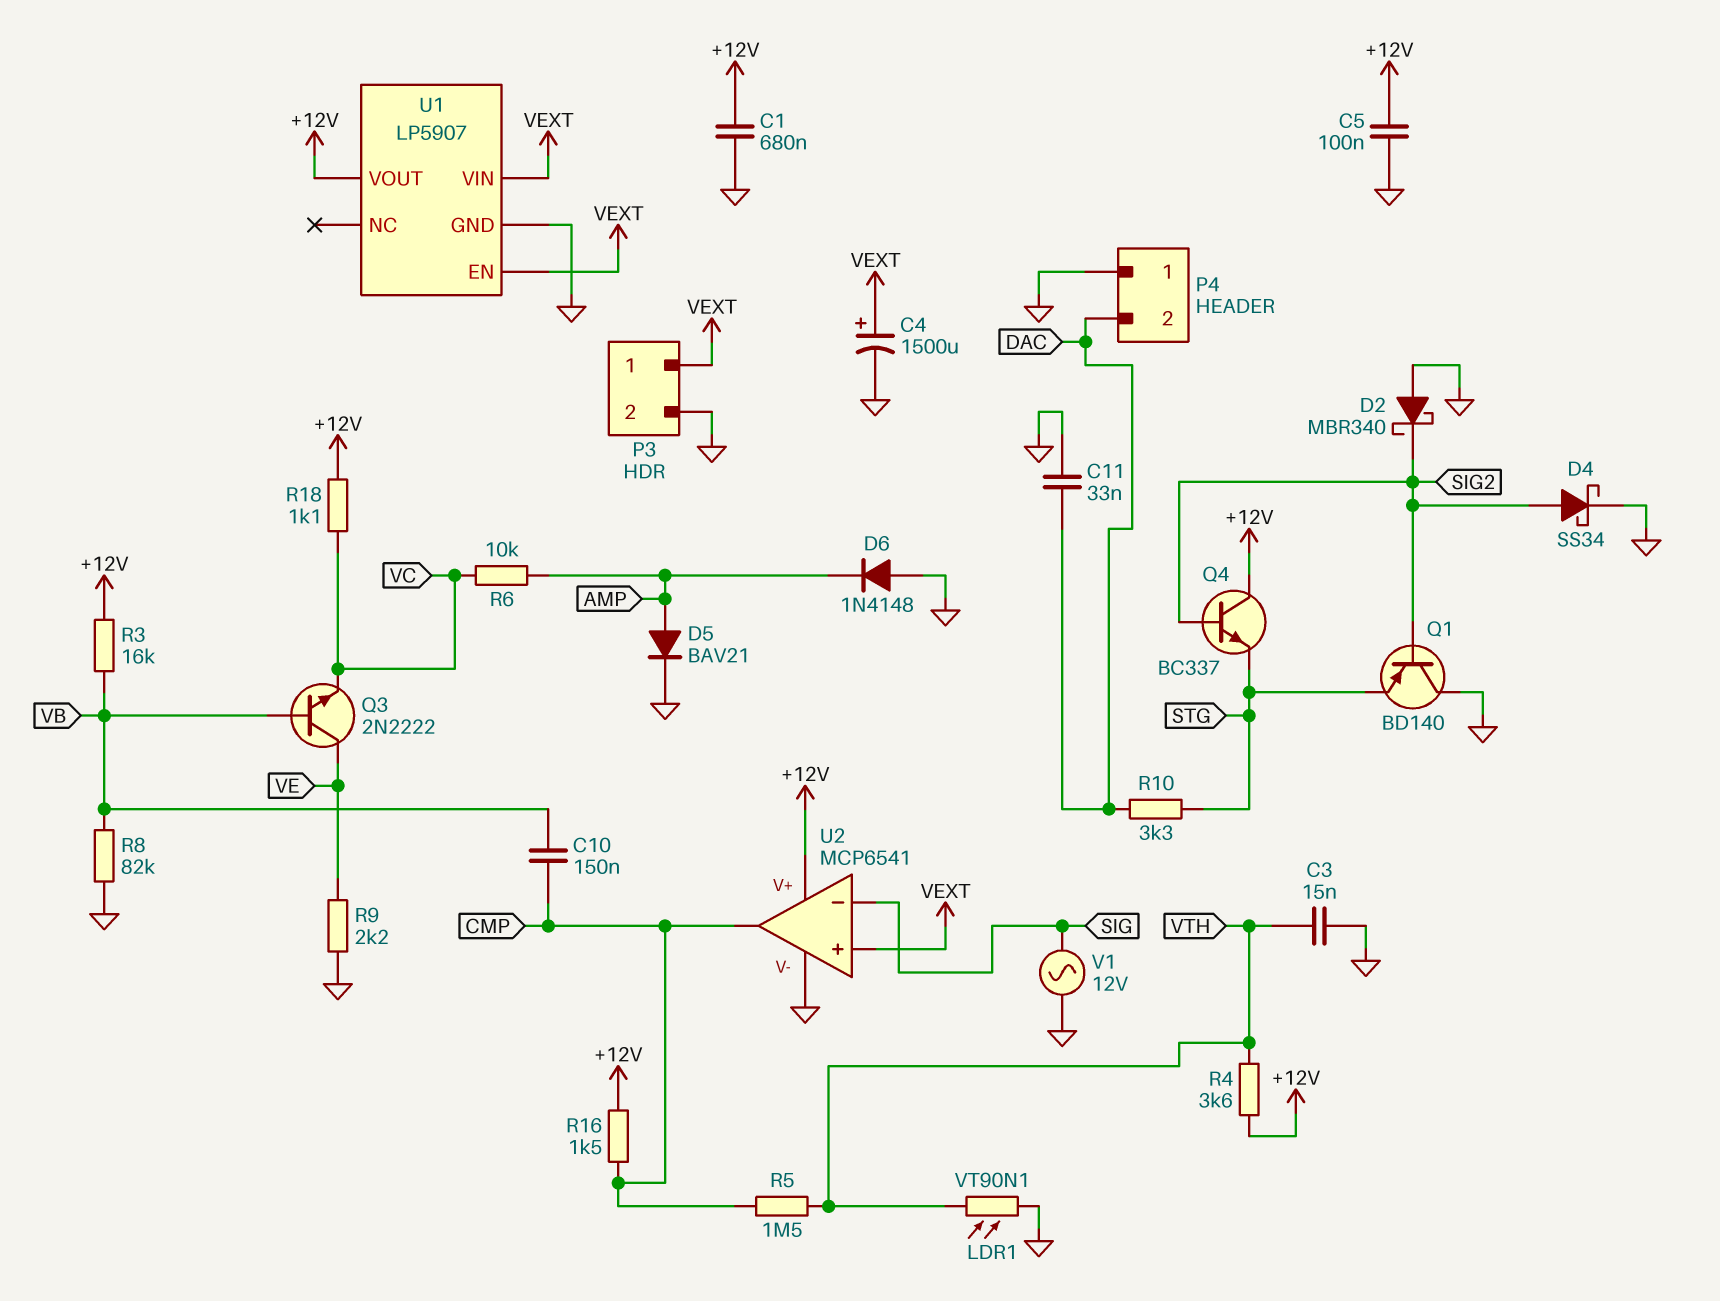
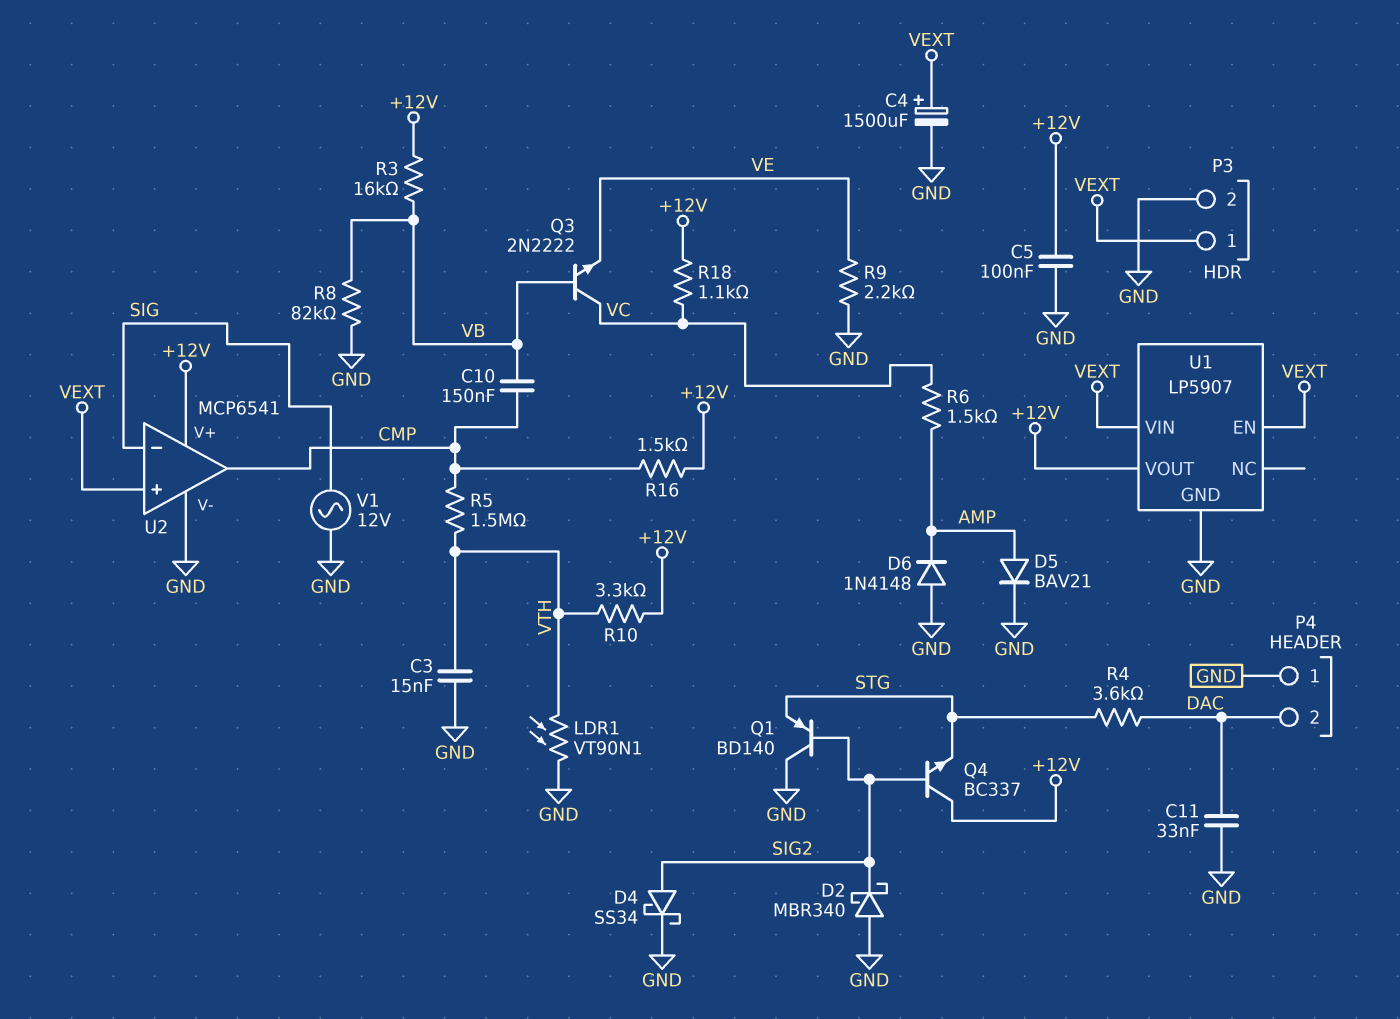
C1: 680nF (+12V, GND) -> none
Q3: NPN 2N2222 (B VB, C VE, E VC) -> NPN 2N2222 (B VB, C VC, E VE)
R4: 3.6k (+12V, VTH) -> 3.6k (DAC, STG)
R6: 10k (AMP, VC) -> 1.5k (AMP, VC)
R10: 3.3k (DAC, STG) -> 3.3k (+12V, VTH)

